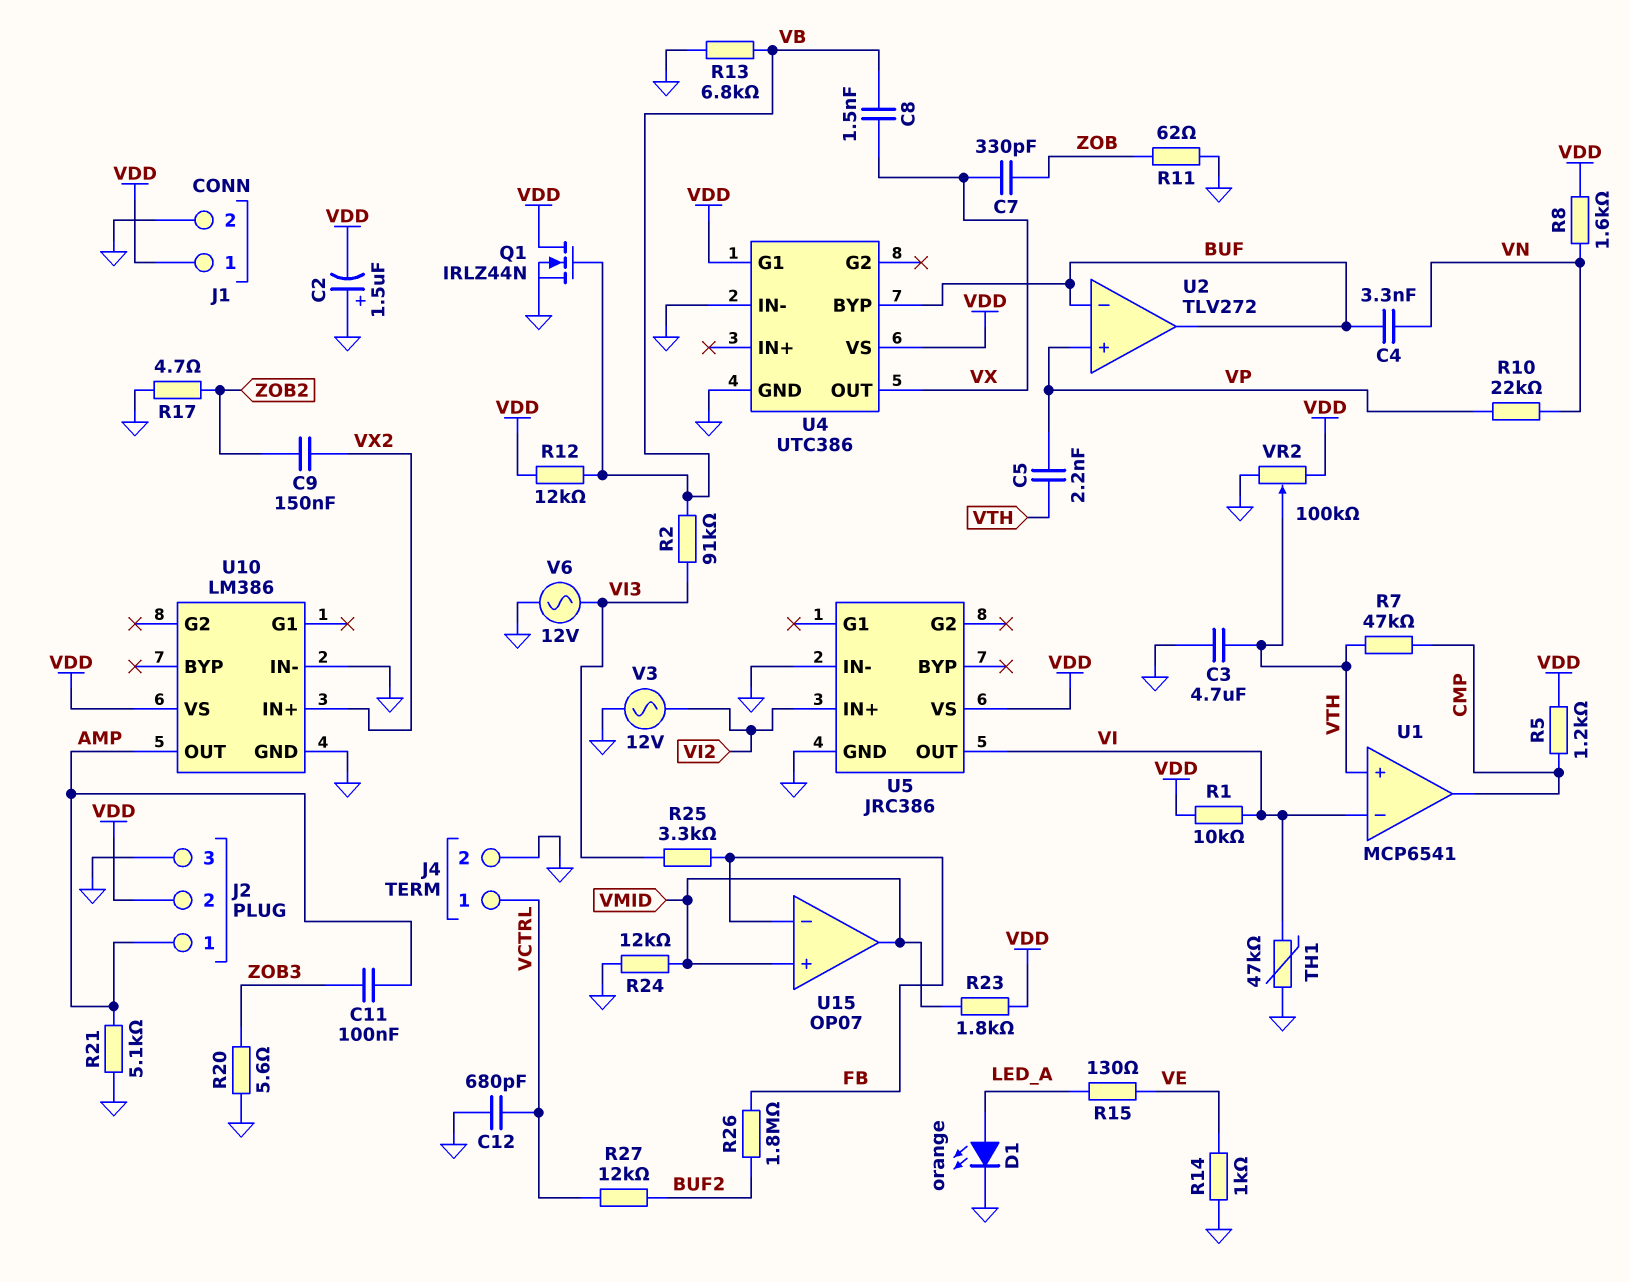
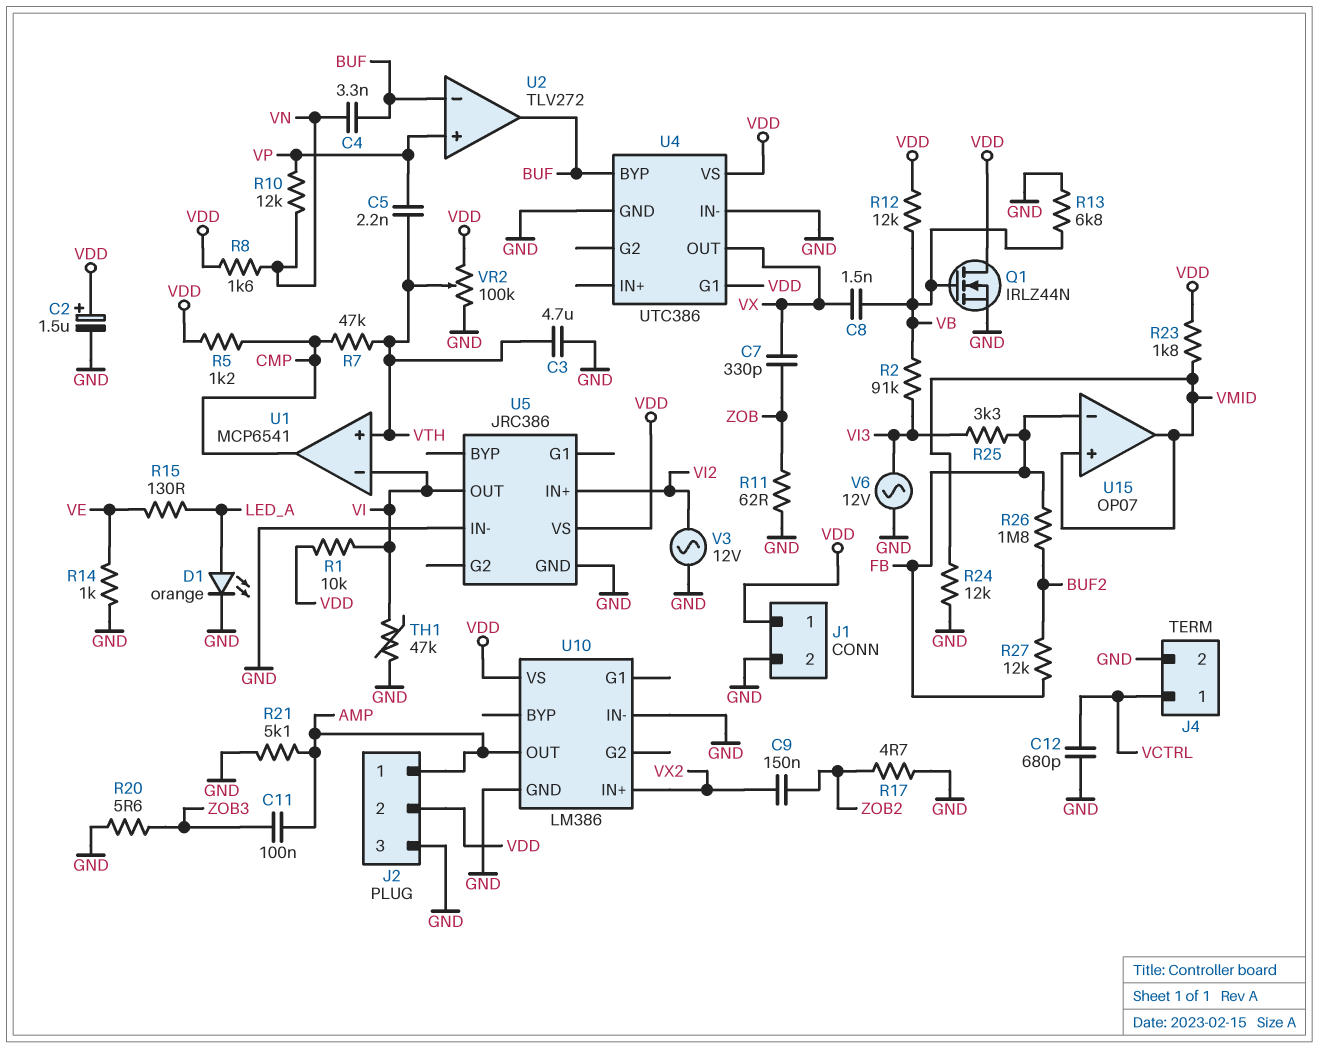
C2: 1.5uF (plus GND, minus VDD) -> 1.5uF (plus VDD, minus GND)
R10: 22k (VN, VP) -> 12k (VN, VP)
R27: 12k (BUF2, VCTRL) -> 12k (BUF2, FB)

